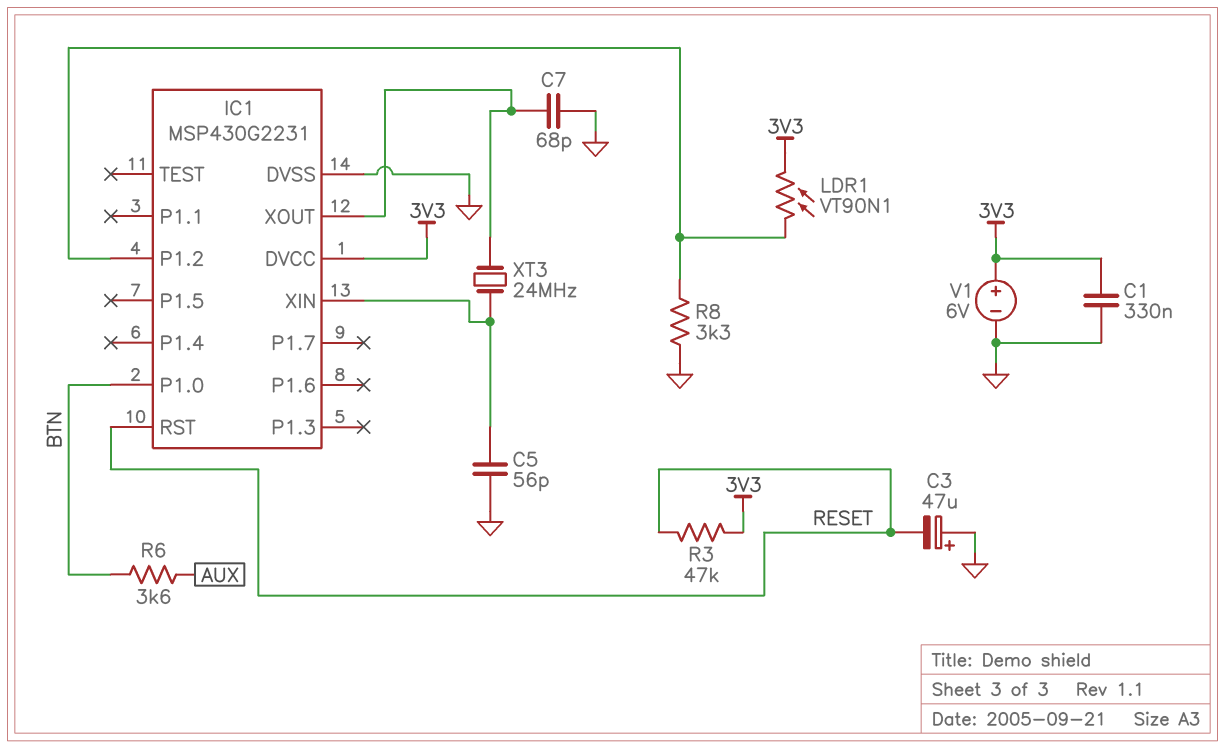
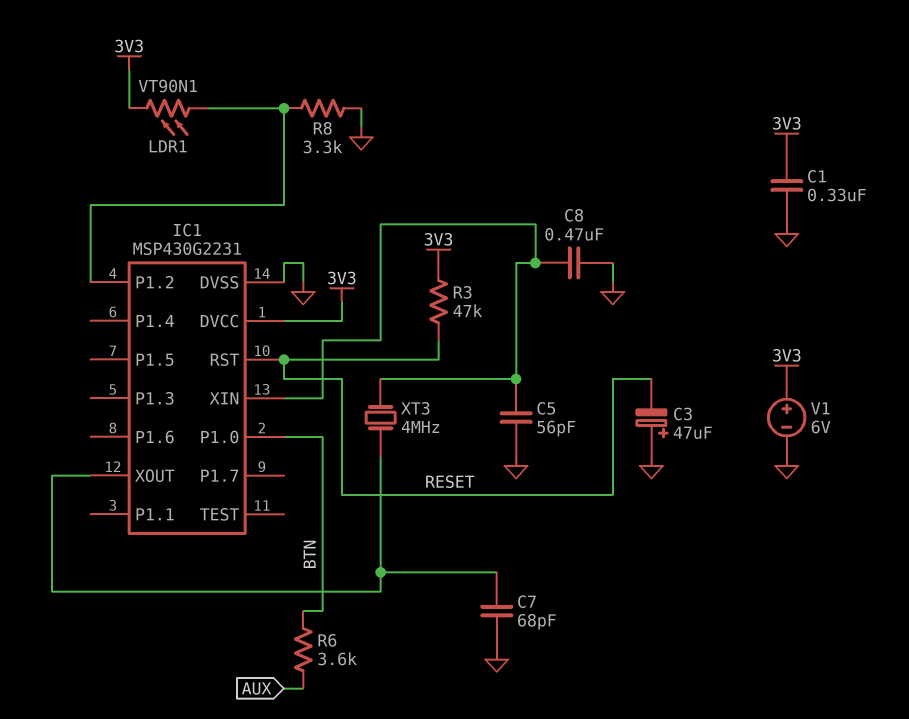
C8: none -> 470nF (GND, IC1/XIN)
XT3: 24MHz (IC1/XIN, IC1/XOUT) -> 4MHz (IC1/XIN, IC1/XOUT)

